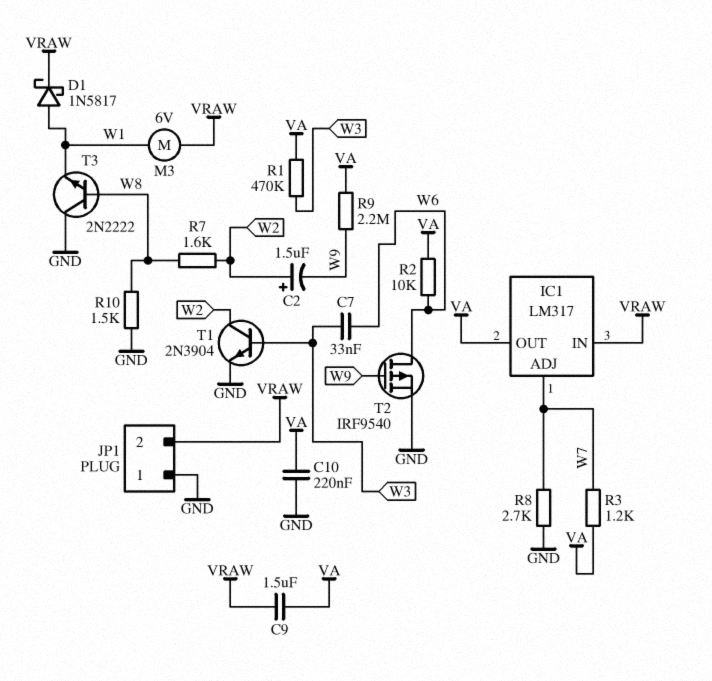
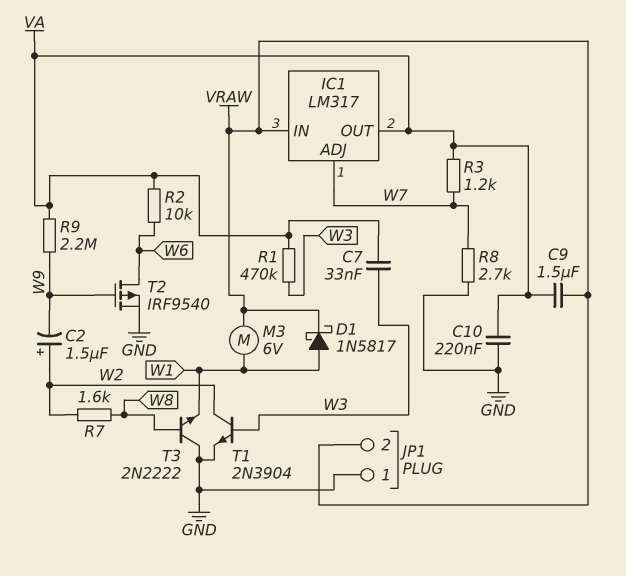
C7: 33nF (W3, W6) -> 33nF (VA, W3)
R10: 1.5k (GND, W8) -> none

